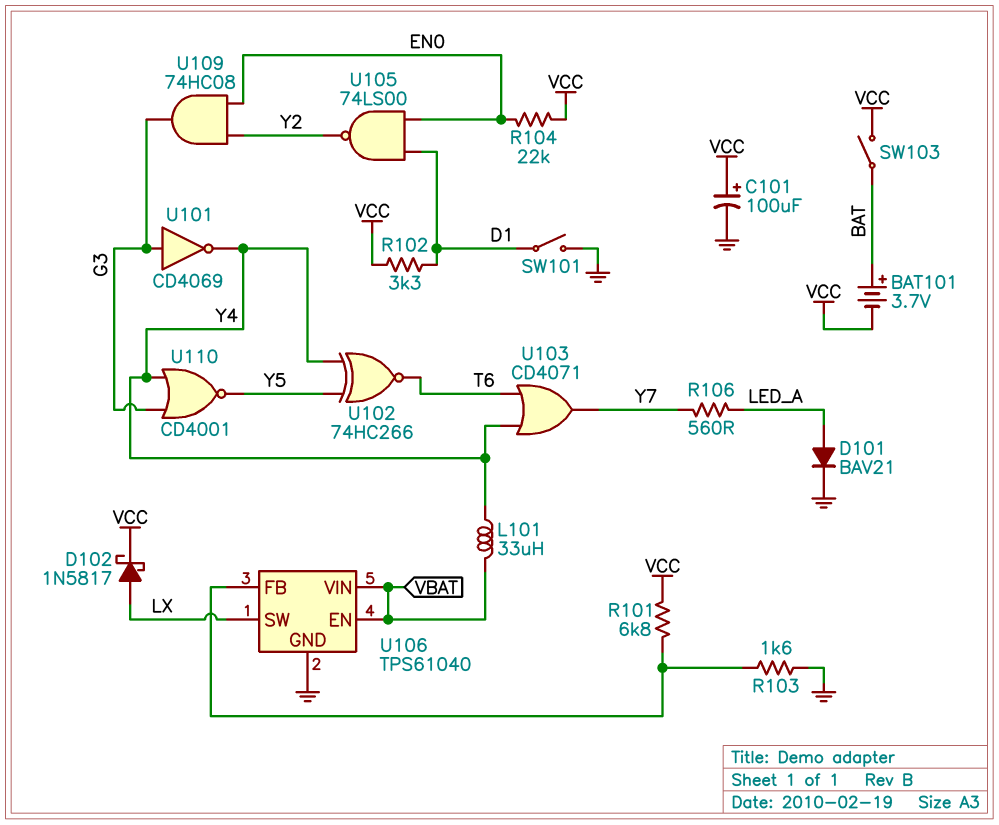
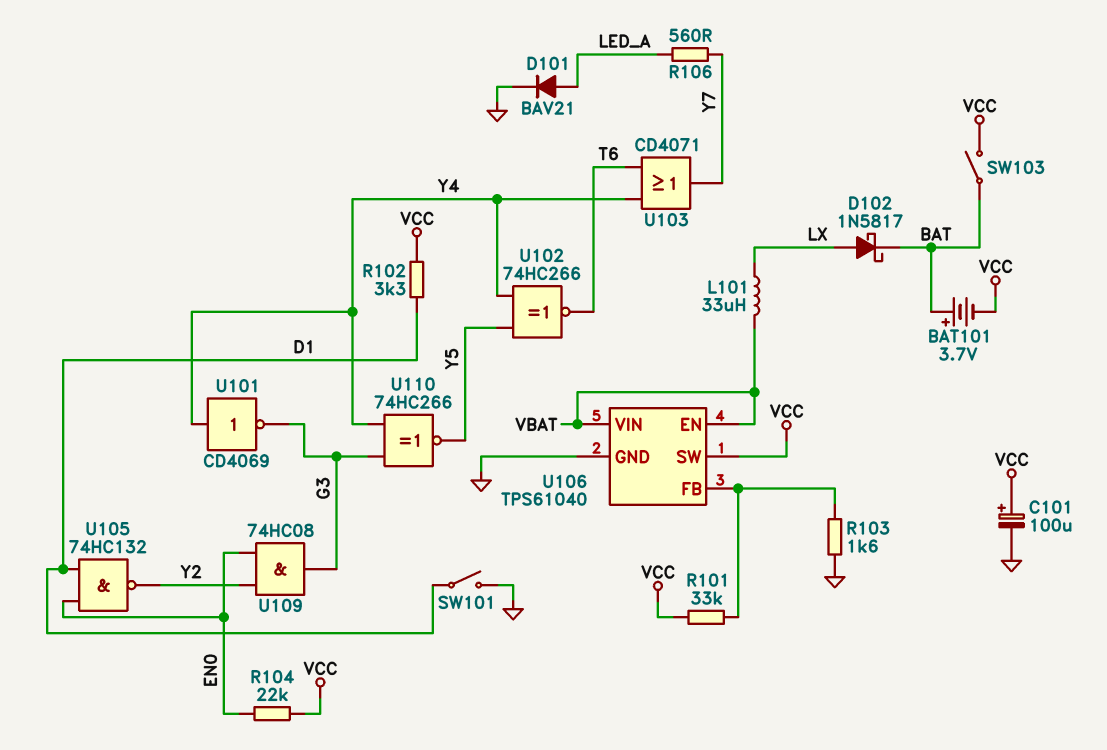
D102: schottky 1N5817 (A LX, K VCC) -> schottky 1N5817 (A LX, K BAT)
L101: 33uH (VBAT, Y4) -> 33uH (LX, VBAT)
R101: 6.8k (U106/FB, VCC) -> 33k (U106/FB, VCC)
U101: NOT CD4069 (in G3, out Y4) -> NOT CD4069 (in Y4, out G3)
U105: NAND 74LS00 (in D1, in EN0, out Y2) -> NAND 74HC132 (in D1, in EN0, out Y2)
U106 pin SW: LX -> VCC
U110: NOR CD4001 (in G3, in Y4, out Y5) -> XNOR 74HC266 (in G3, in Y4, out Y5)

